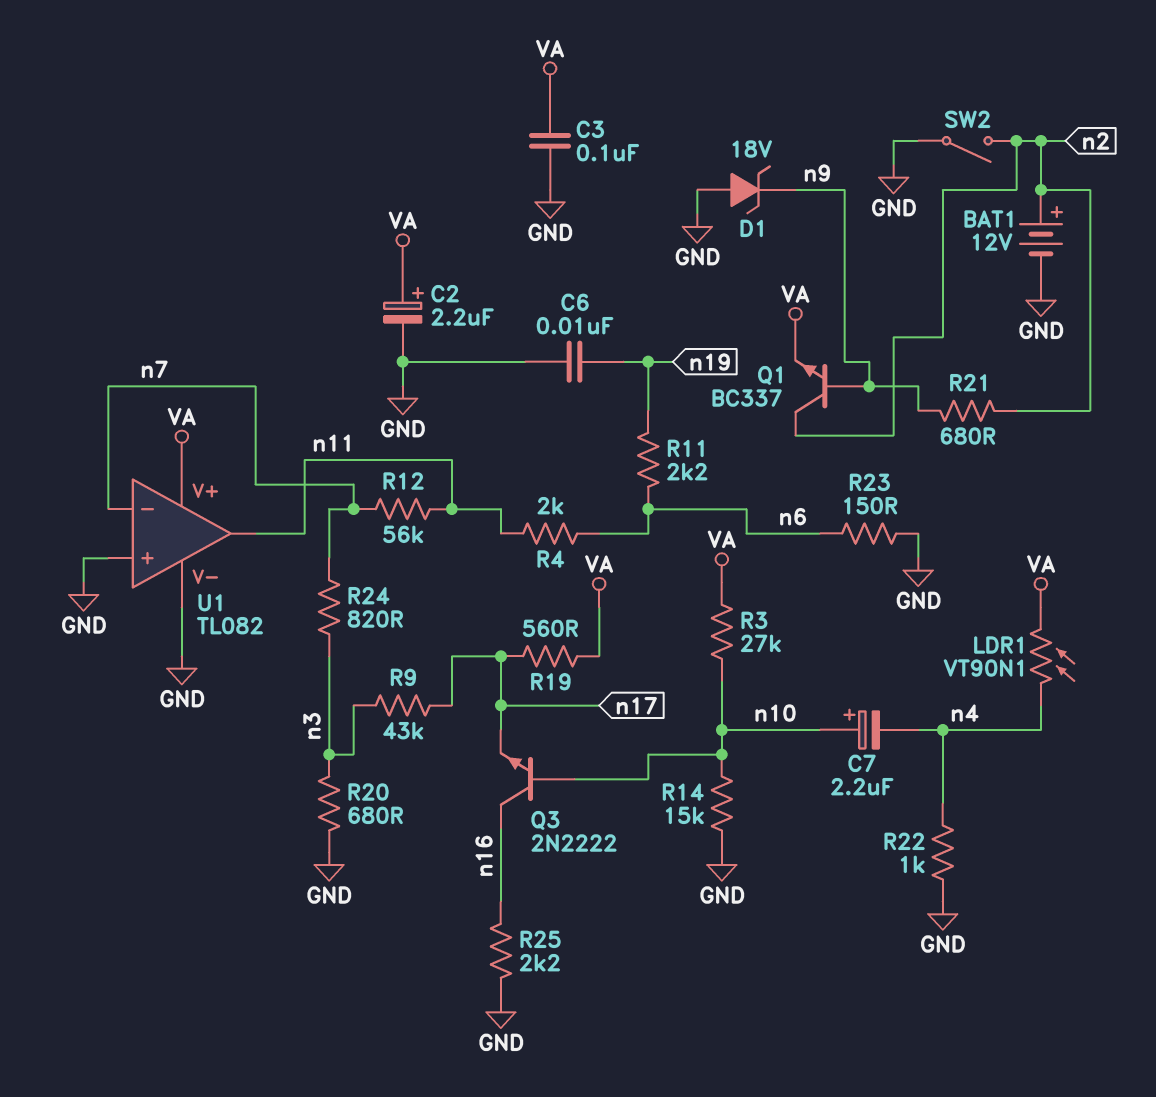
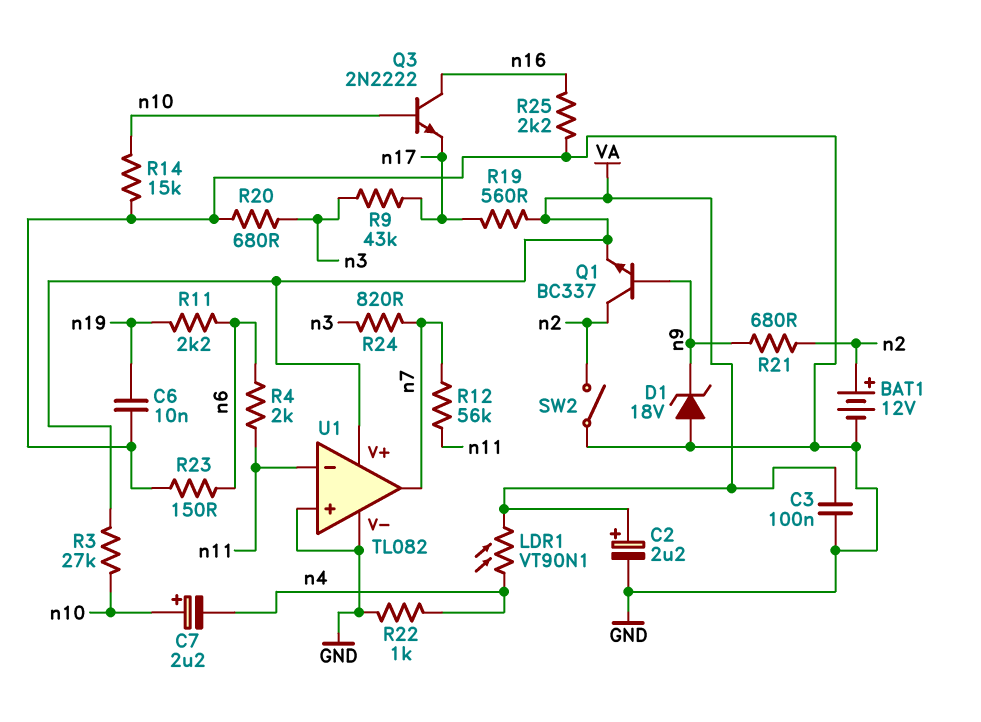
U1 pin in-: n7 -> n11
U1 pin out: n11 -> n7

